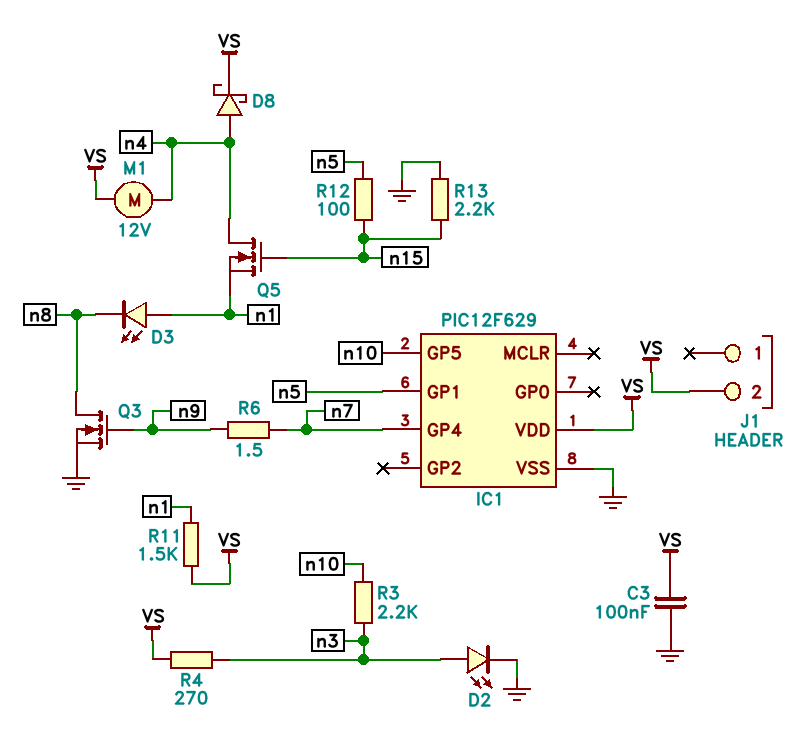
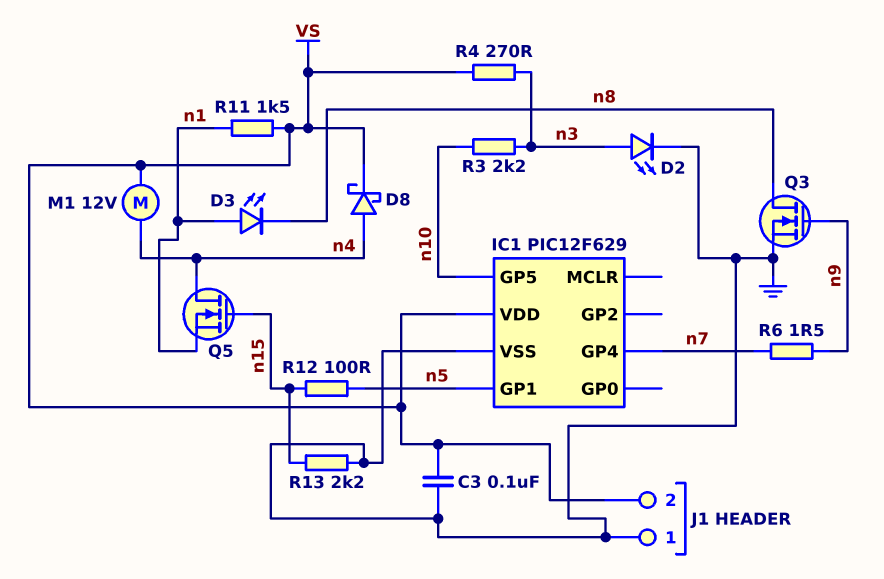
J1 pin 1: none -> GND

